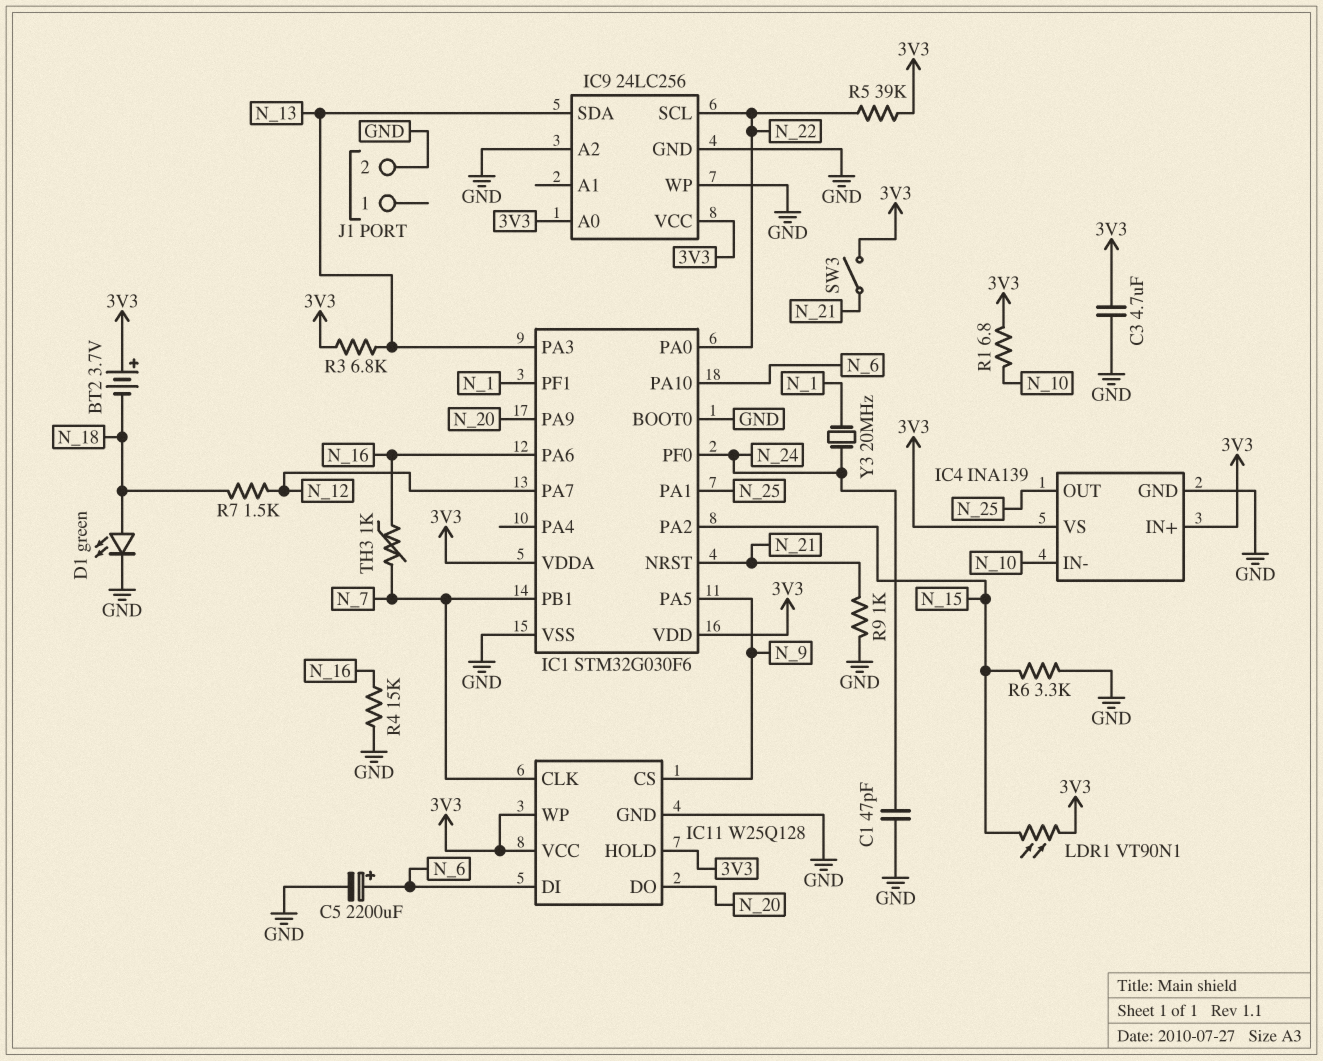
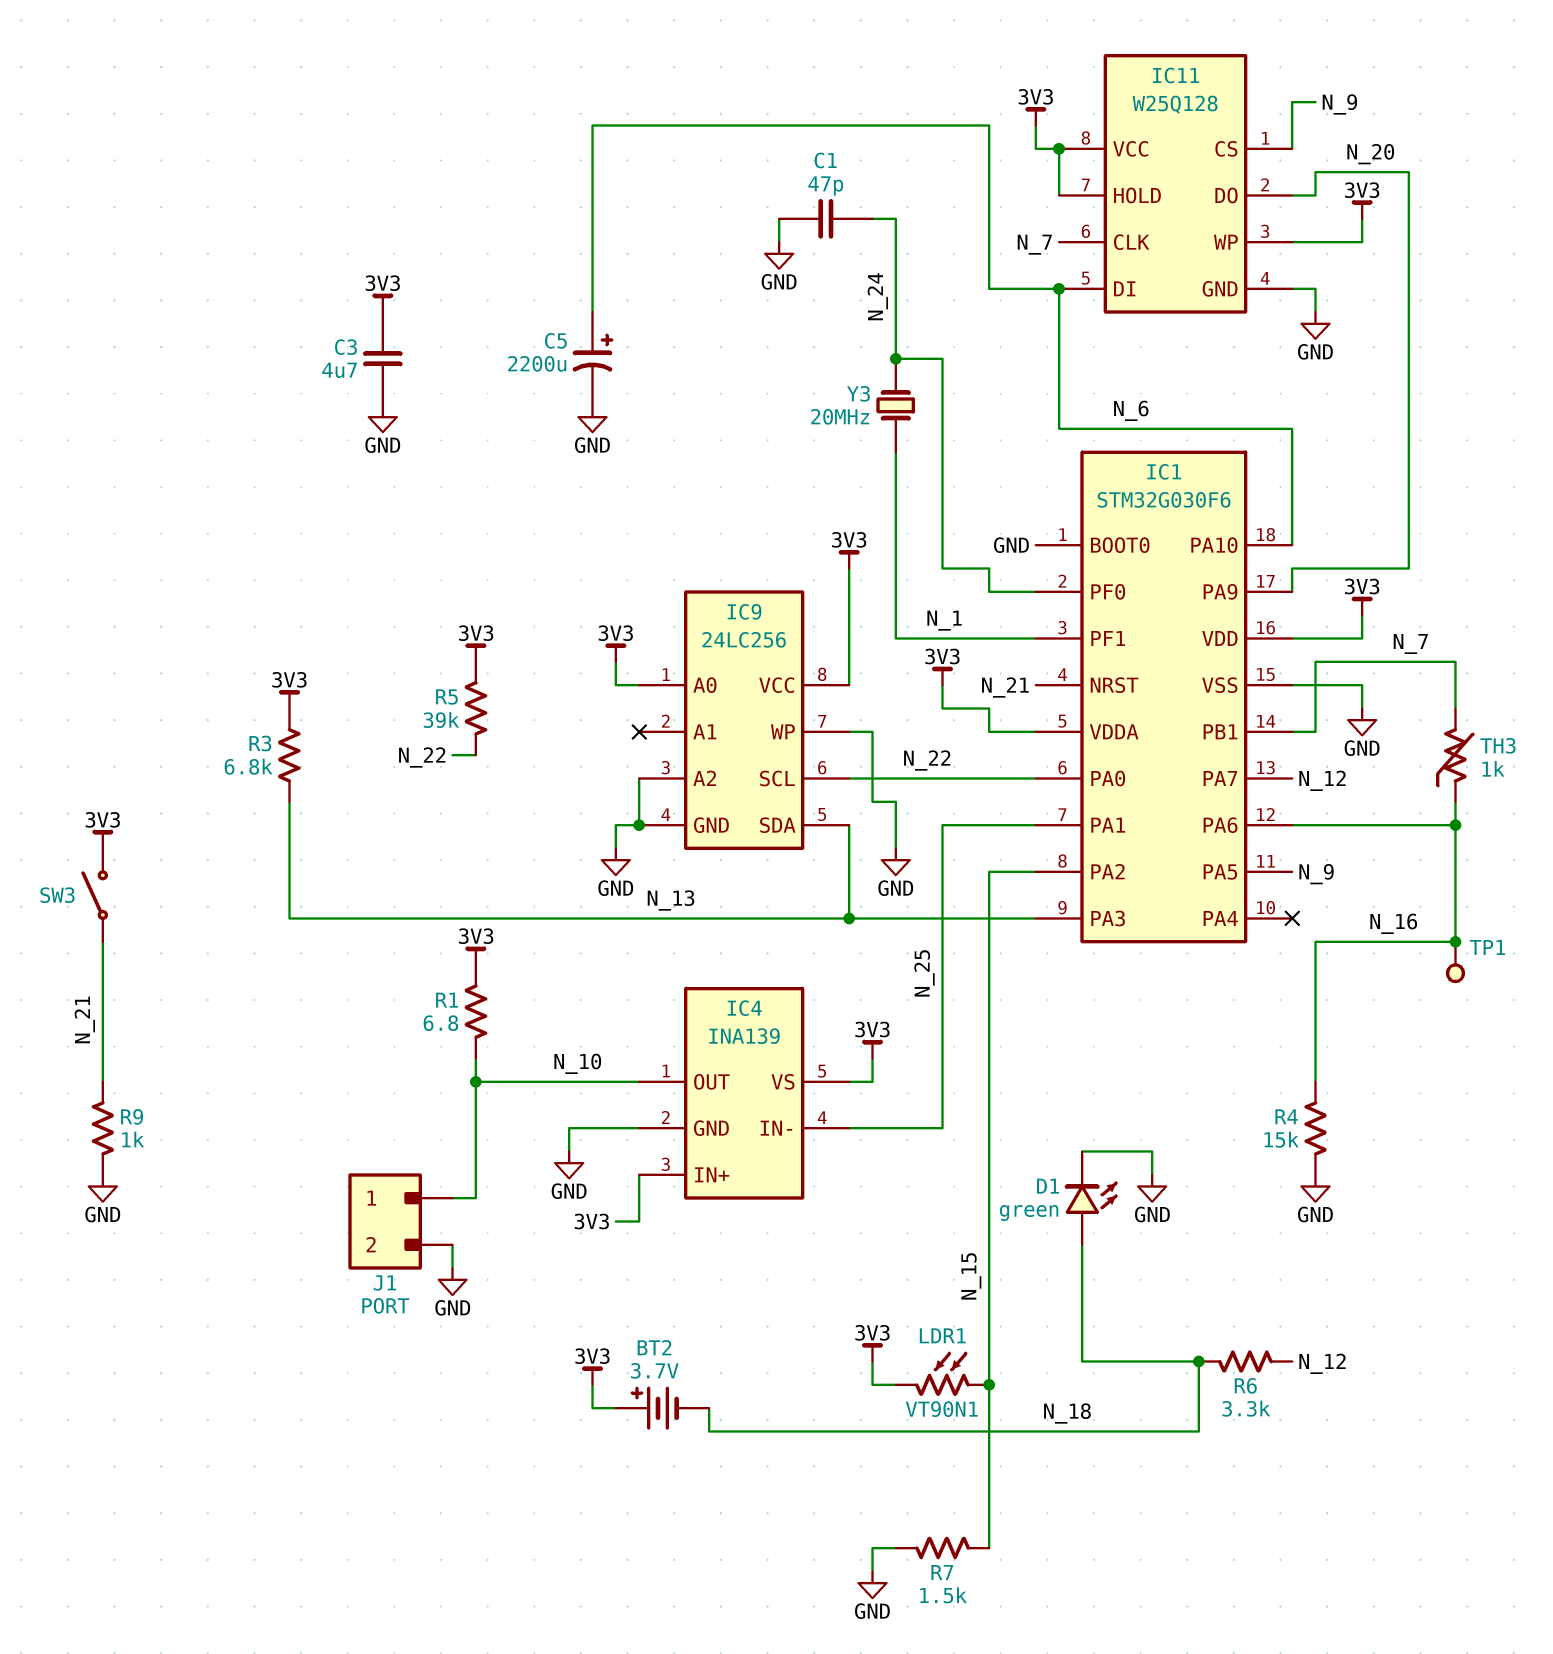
IC4 pin IN-: N_10 -> N_25
IC4 pin OUT: N_25 -> N_10
J1 pin 1: none -> N_10
R6: 3.3k (GND, N_15) -> 3.3k (N_12, N_18)
R7: 1.5k (N_12, N_18) -> 1.5k (GND, N_15)
TP1: none -> test point (N_16)

